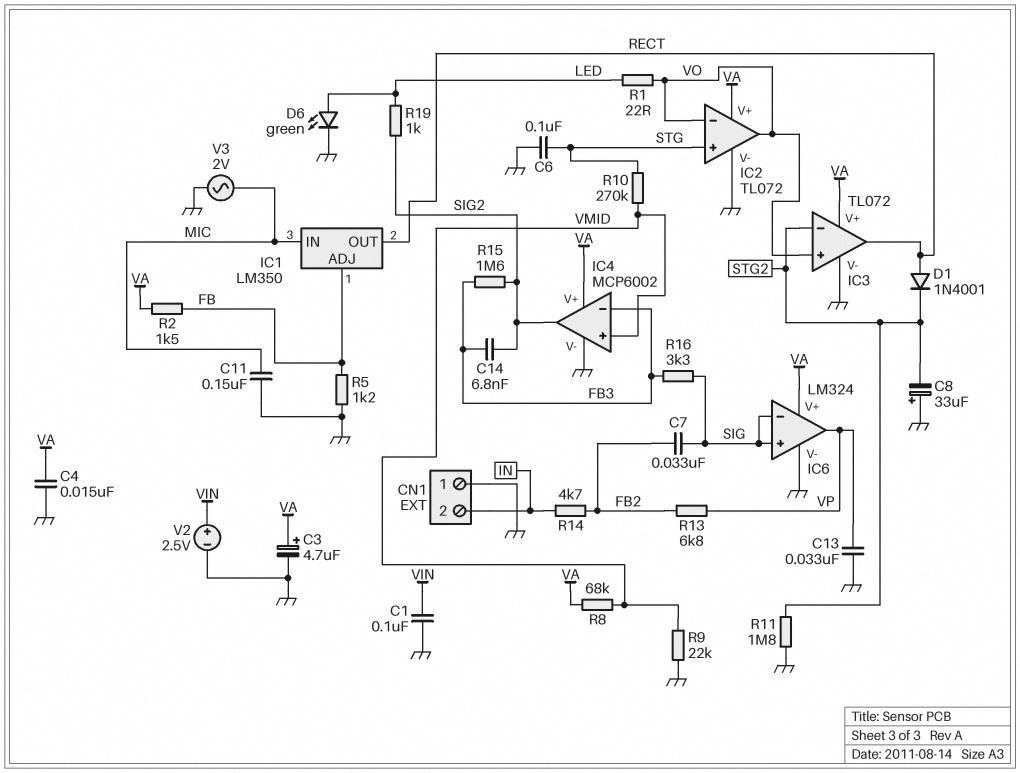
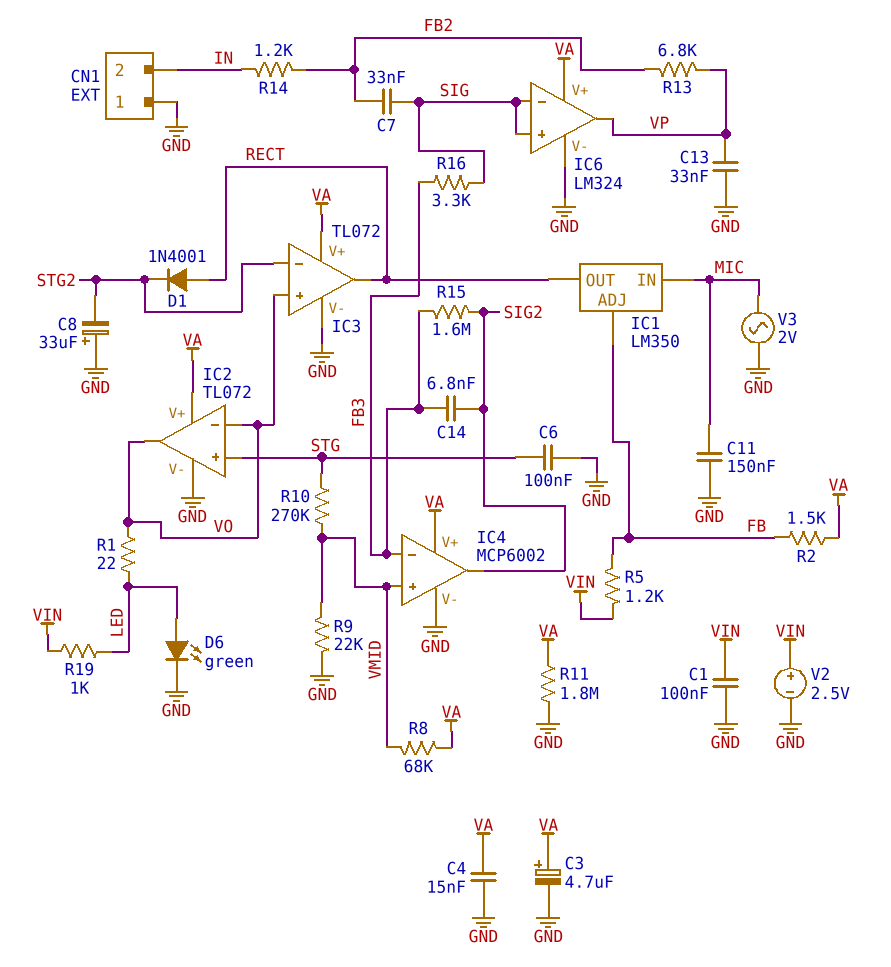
R5: 1.2k (FB, GND) -> 1.2k (FB, VIN)
R11: 1.8M (GND, STG2) -> 1.8M (GND, VA)
R14: 4.7k (FB2, IN) -> 1.2k (FB2, IN)
R19: 1k (LED, SIG2) -> 1k (LED, VIN)

